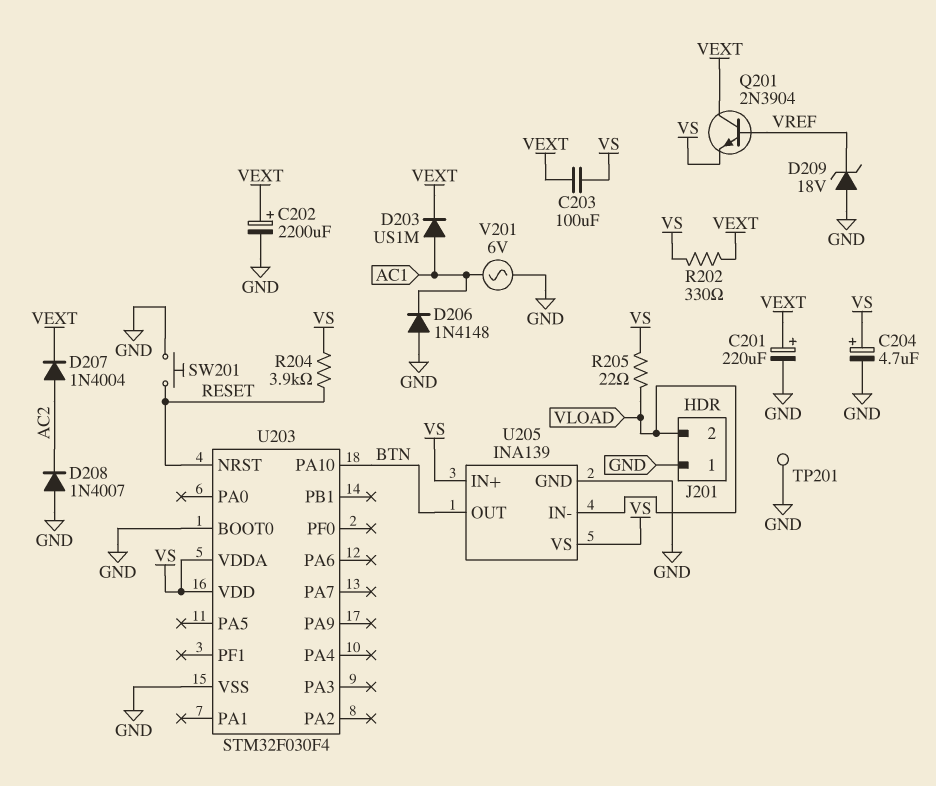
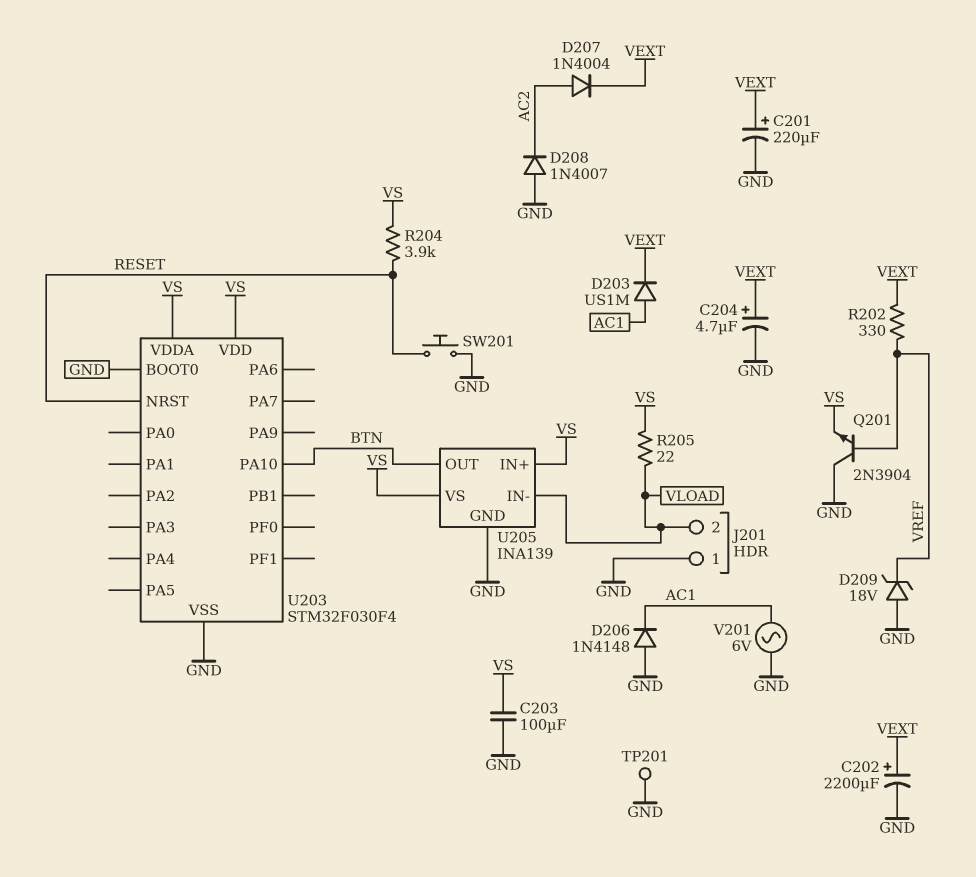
C203: 100uF (VEXT, VS) -> 100uF (GND, VS)
C204: 4.7uF (plus VS, minus GND) -> 4.7uF (plus VEXT, minus GND)
Q201: NPN 2N3904 (B VREF, C VEXT, E VS) -> NPN 2N3904 (B VREF, C GND, E VS)
R202: 330 (VEXT, VS) -> 330 (VEXT, VREF)

